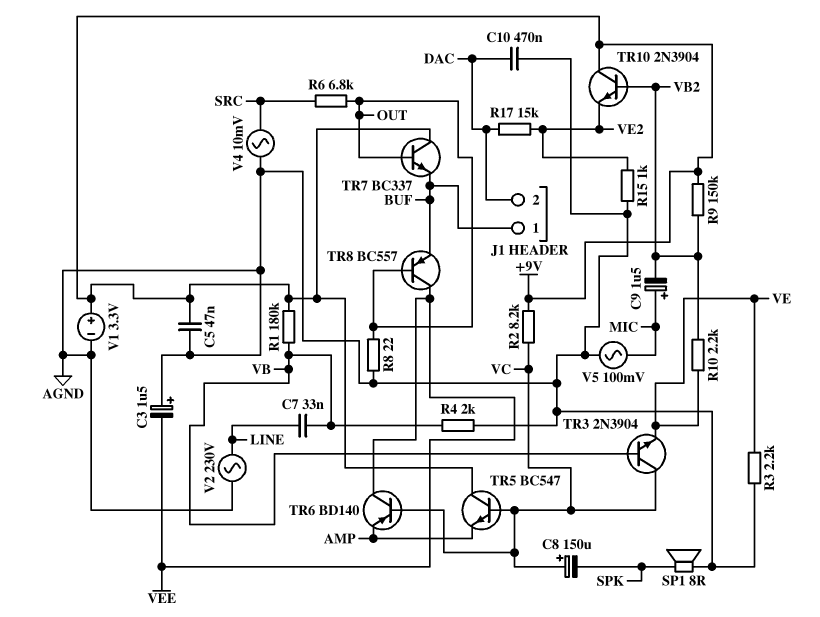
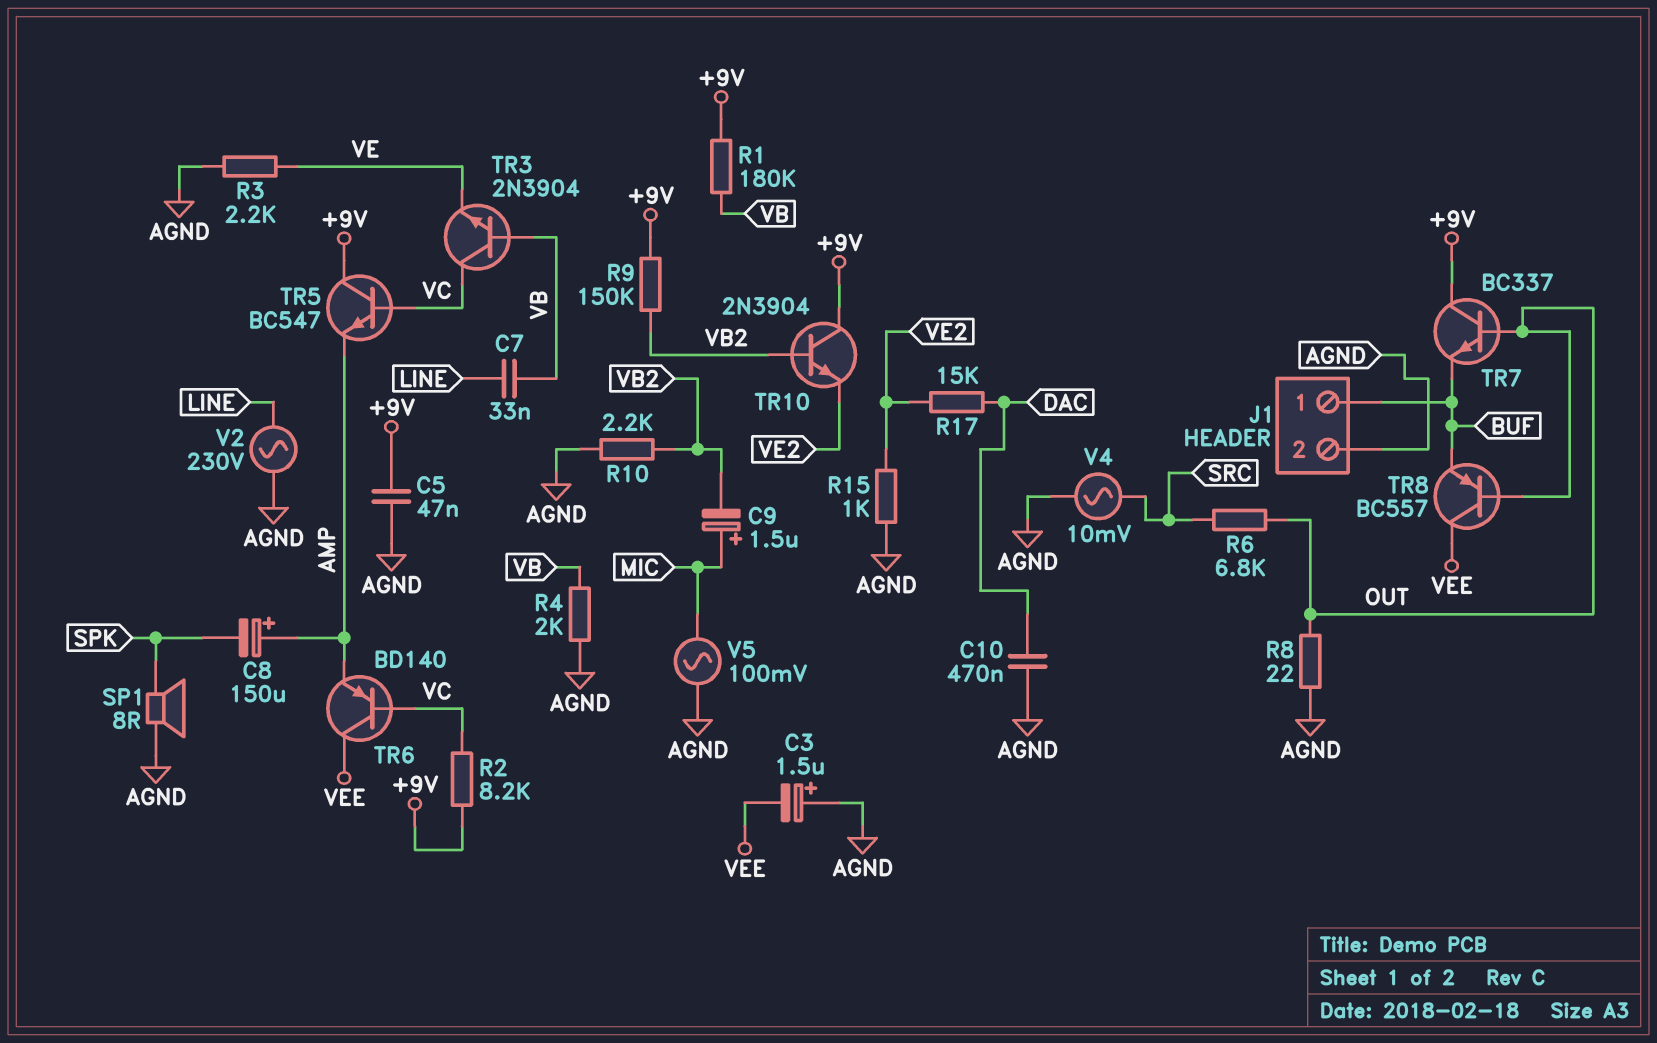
C8: 150uF (plus VC, minus SPK) -> 150uF (plus AMP, minus SPK)
J1 pin 2: DAC -> AGND
R10: 2.2k (VB2, VE) -> 2.2k (AGND, VB2)
V1: 3.3V (plus +9V, minus AGND) -> none

